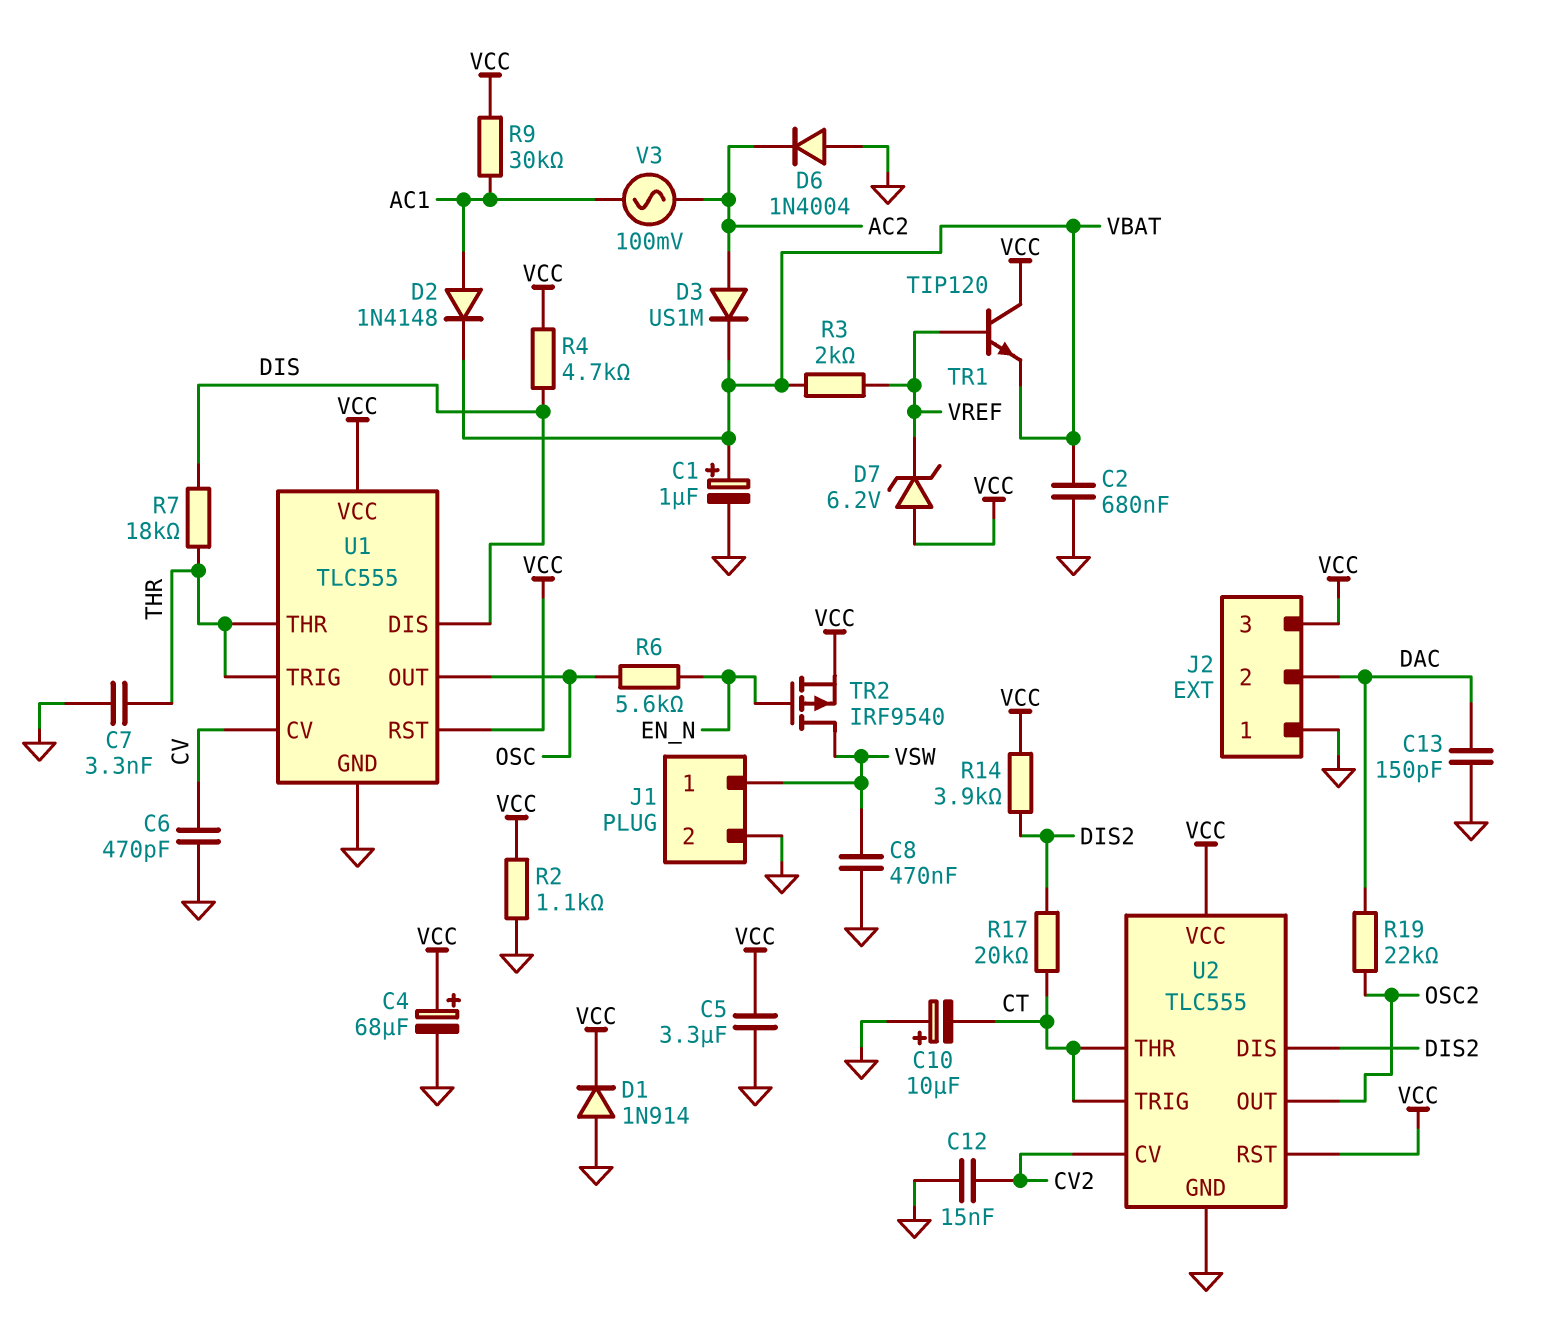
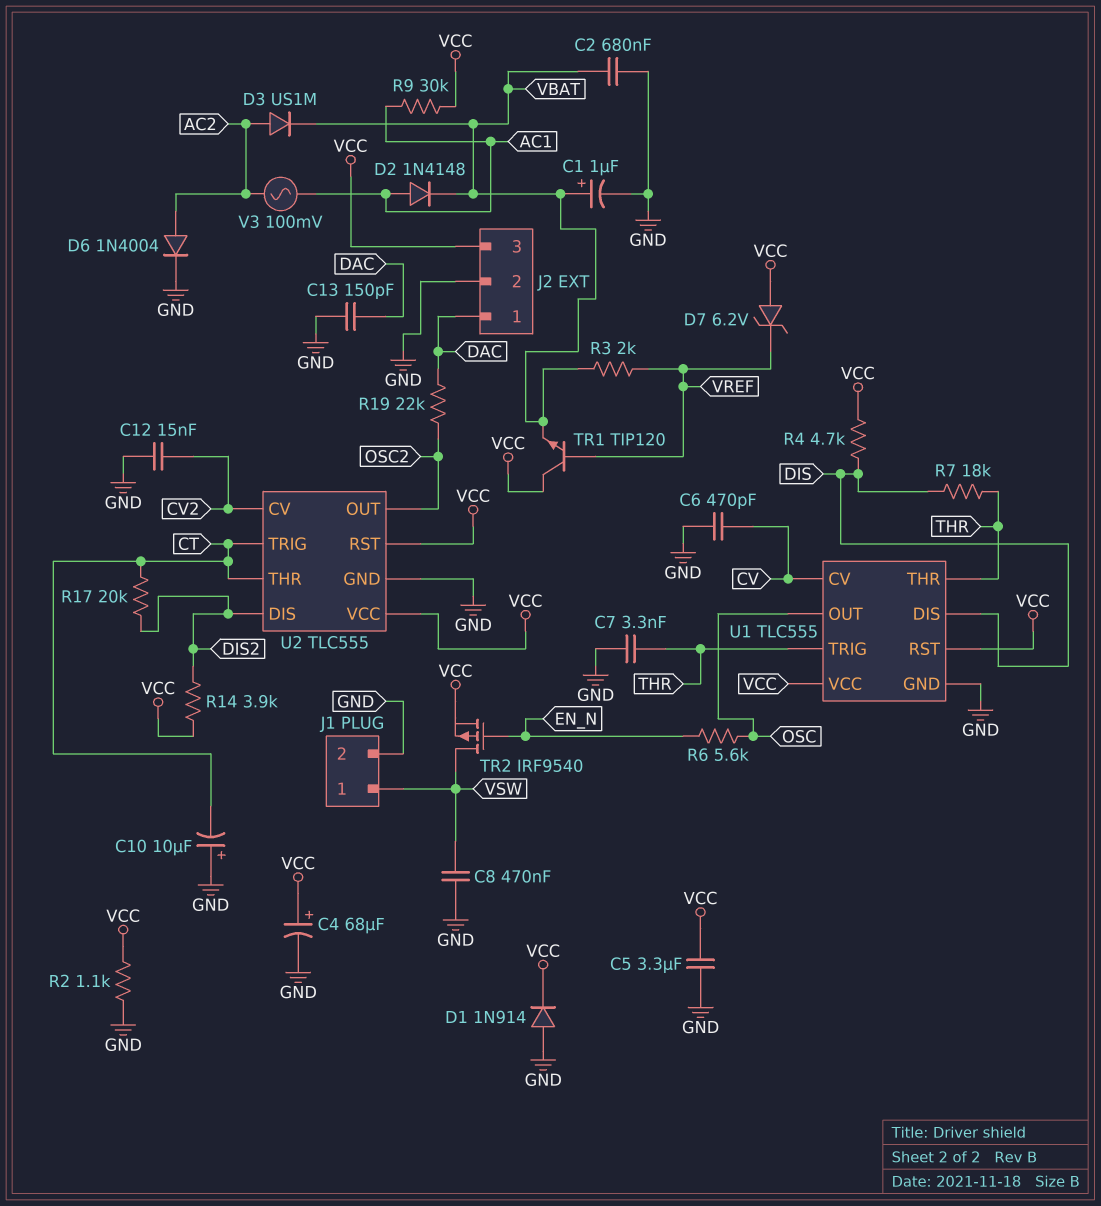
D6: diode 1N4004 (A GND, K AC2) -> diode 1N4004 (A AC2, K GND)
J2 pin 1: GND -> DAC
J2 pin 2: DAC -> GND

